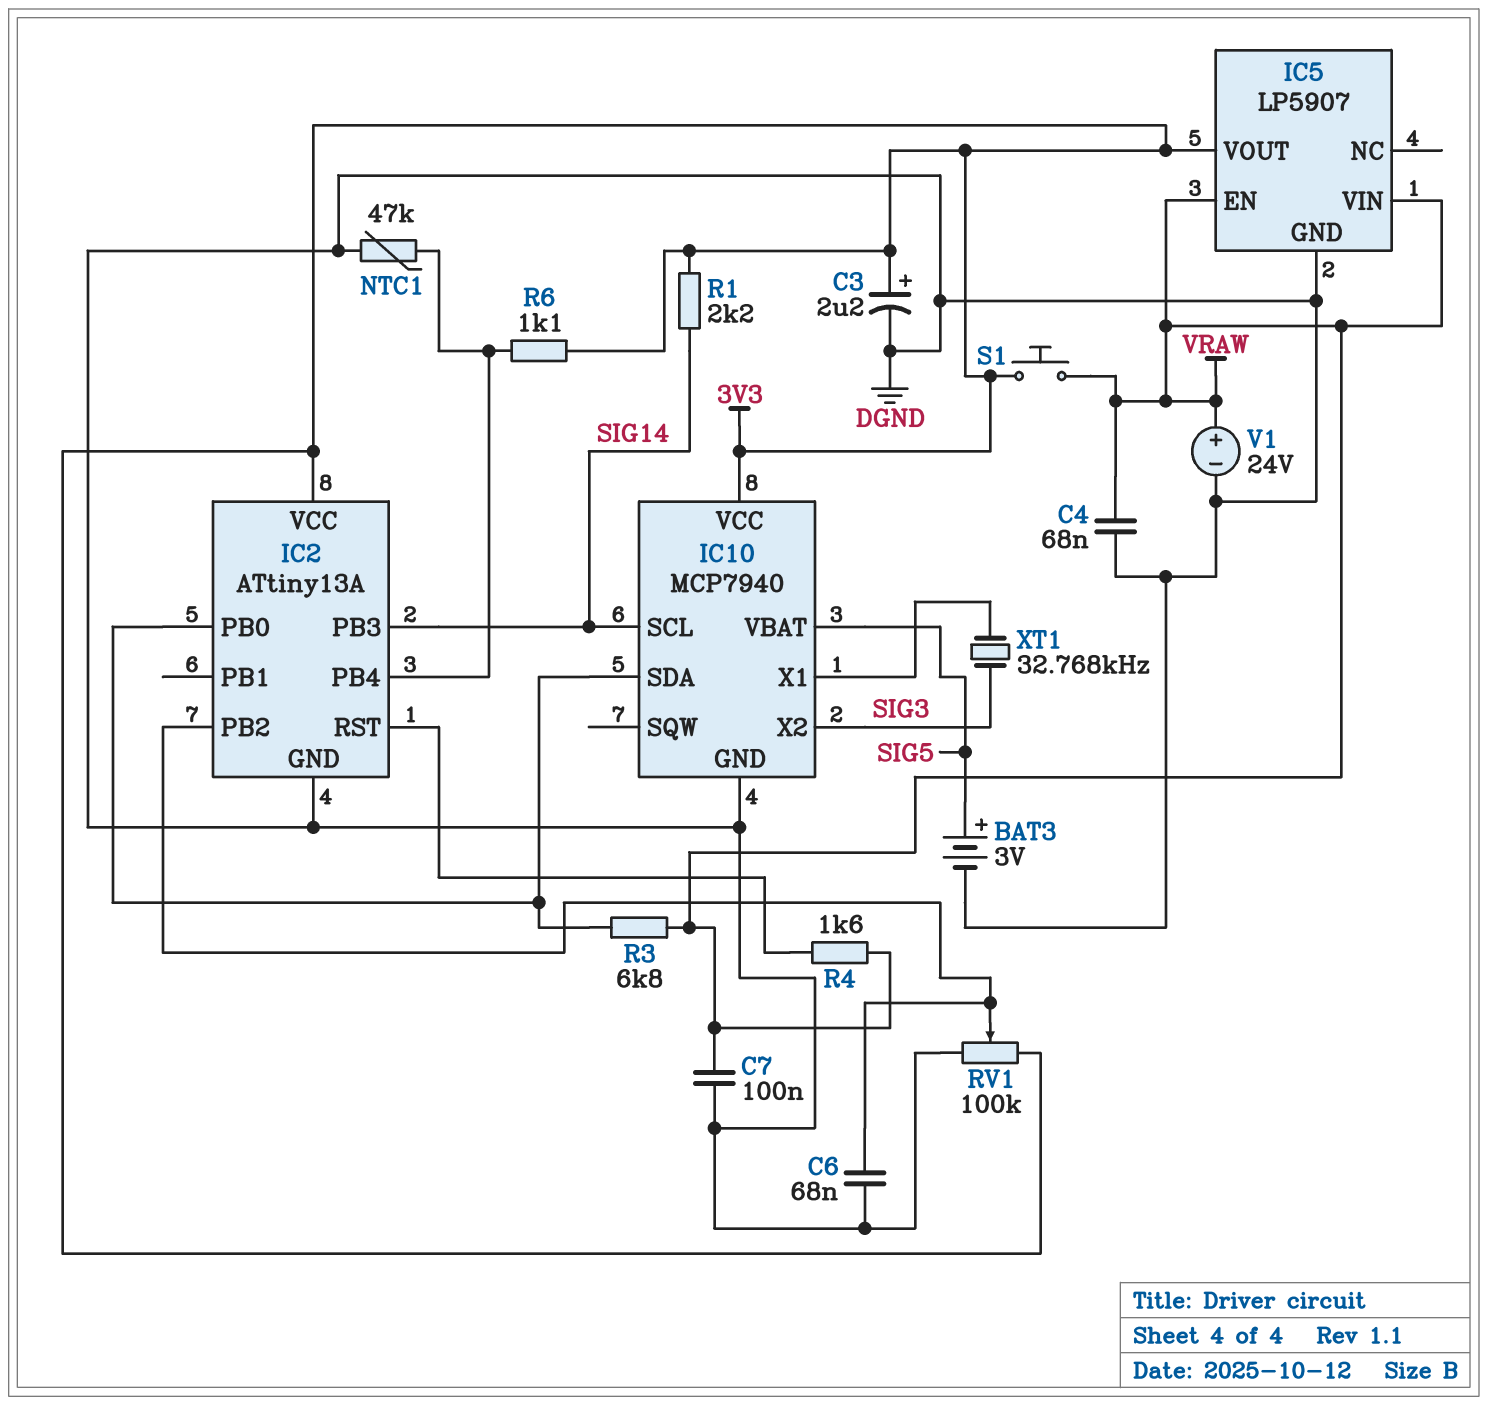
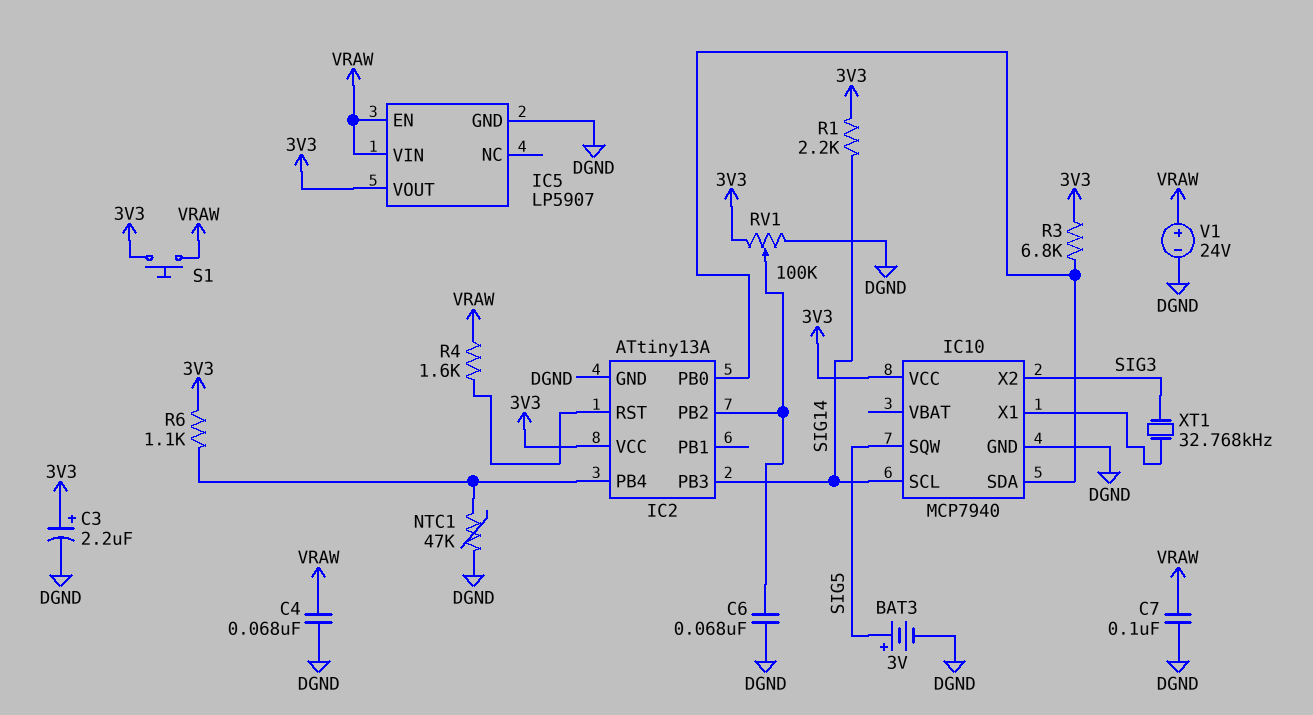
IC10 pin SQW: none -> SIG5
IC10 pin VBAT: SIG5 -> none
R3: 6.8k (IC2/PB0, VRAW) -> 6.8k (3V3, IC2/PB0)

